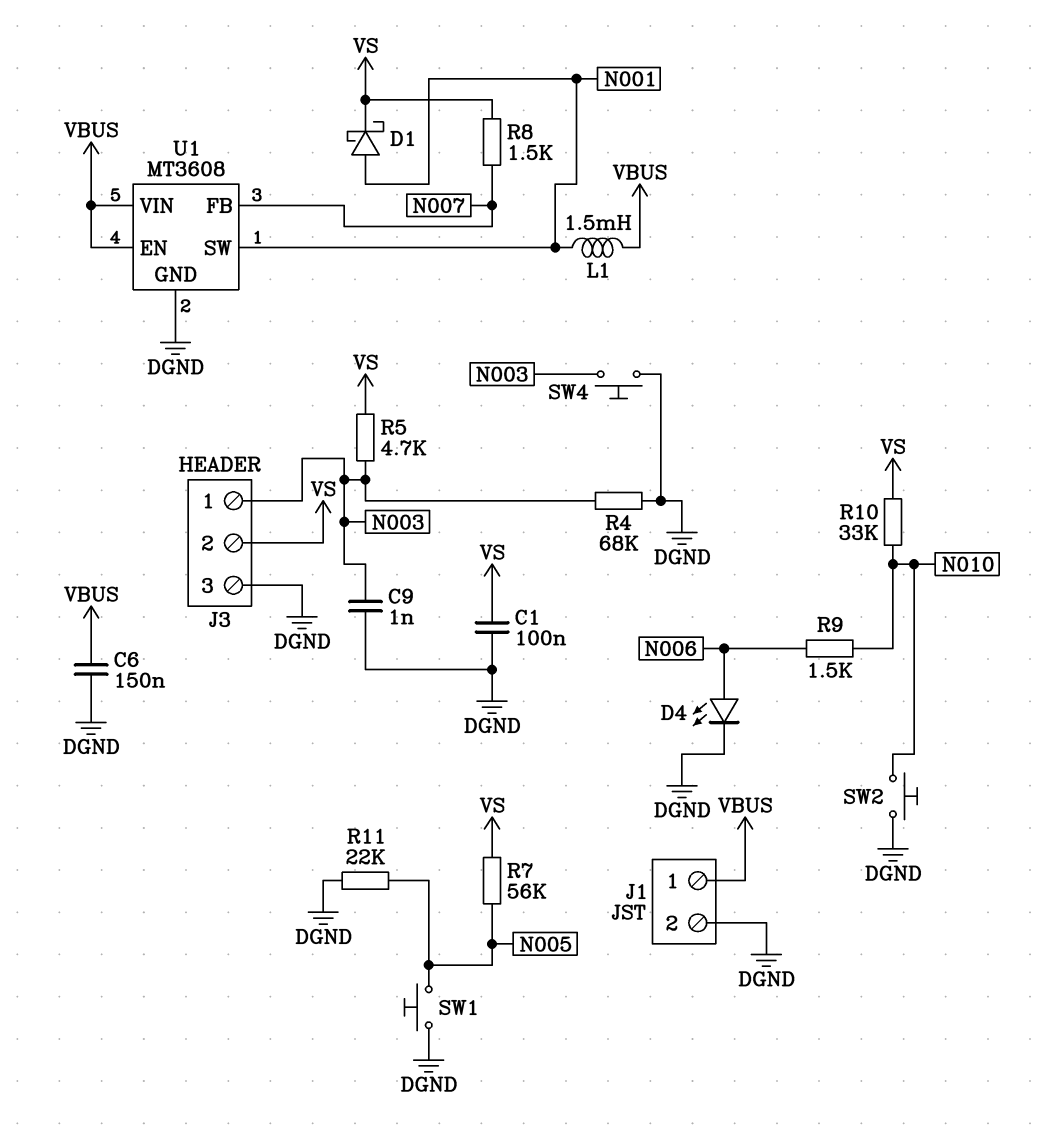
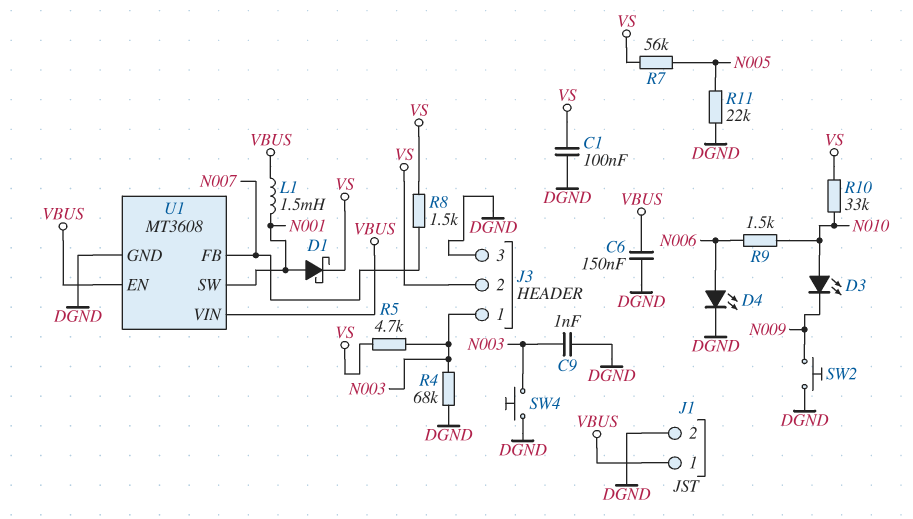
D3: none -> LED (A N010, K N009)
SW1: button (DGND, N005) -> none
SW2: button (DGND, N010) -> button (DGND, N009)

